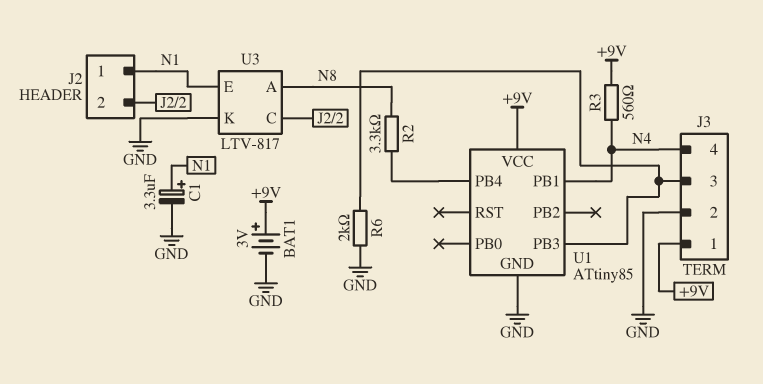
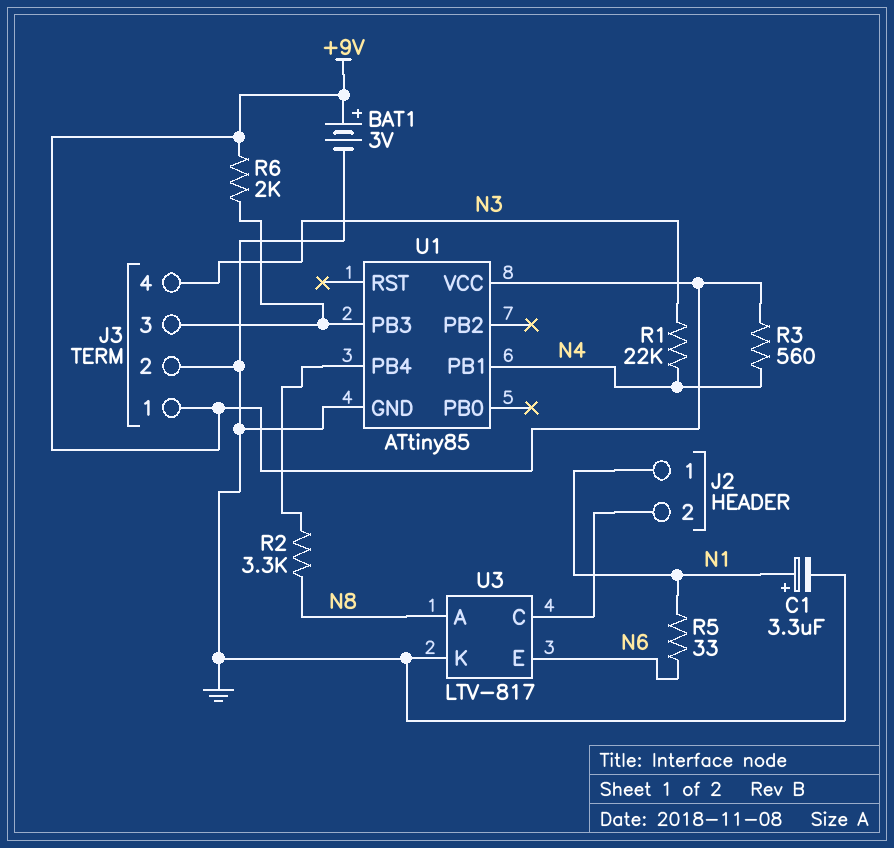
J3 pin 4: N4 -> N3
R1: none -> 22k (N3, N4)
R5: none -> 33 (N1, N6)
R6: 2k (GND, J3/3) -> 2k (+9V, J3/3)
U3 pin E: N1 -> N6

